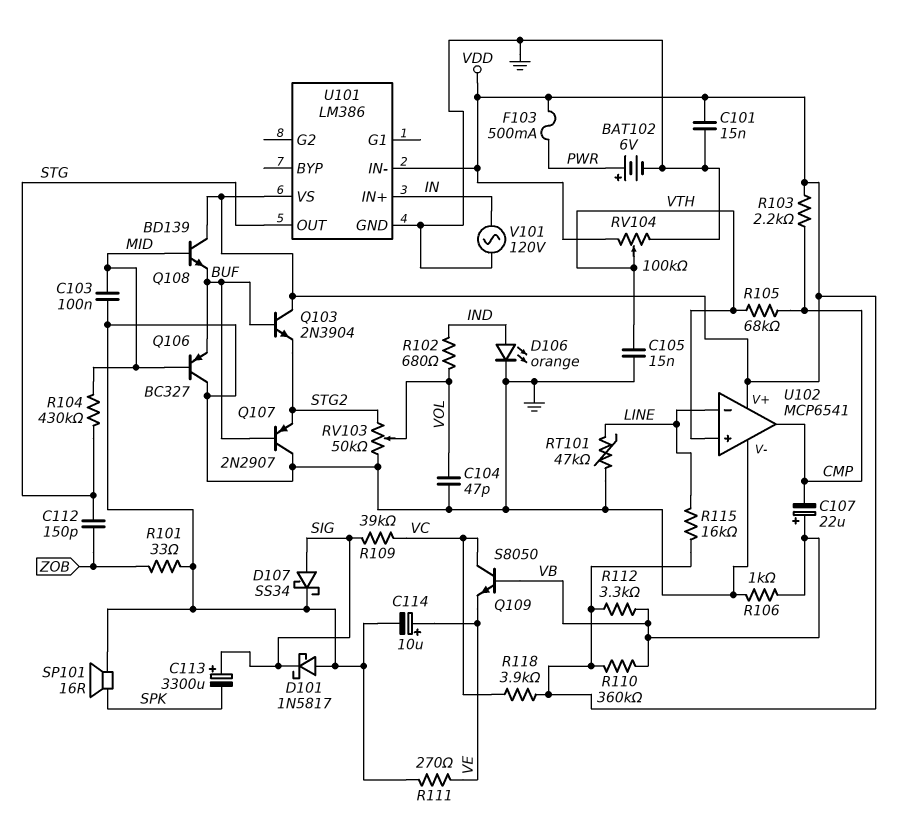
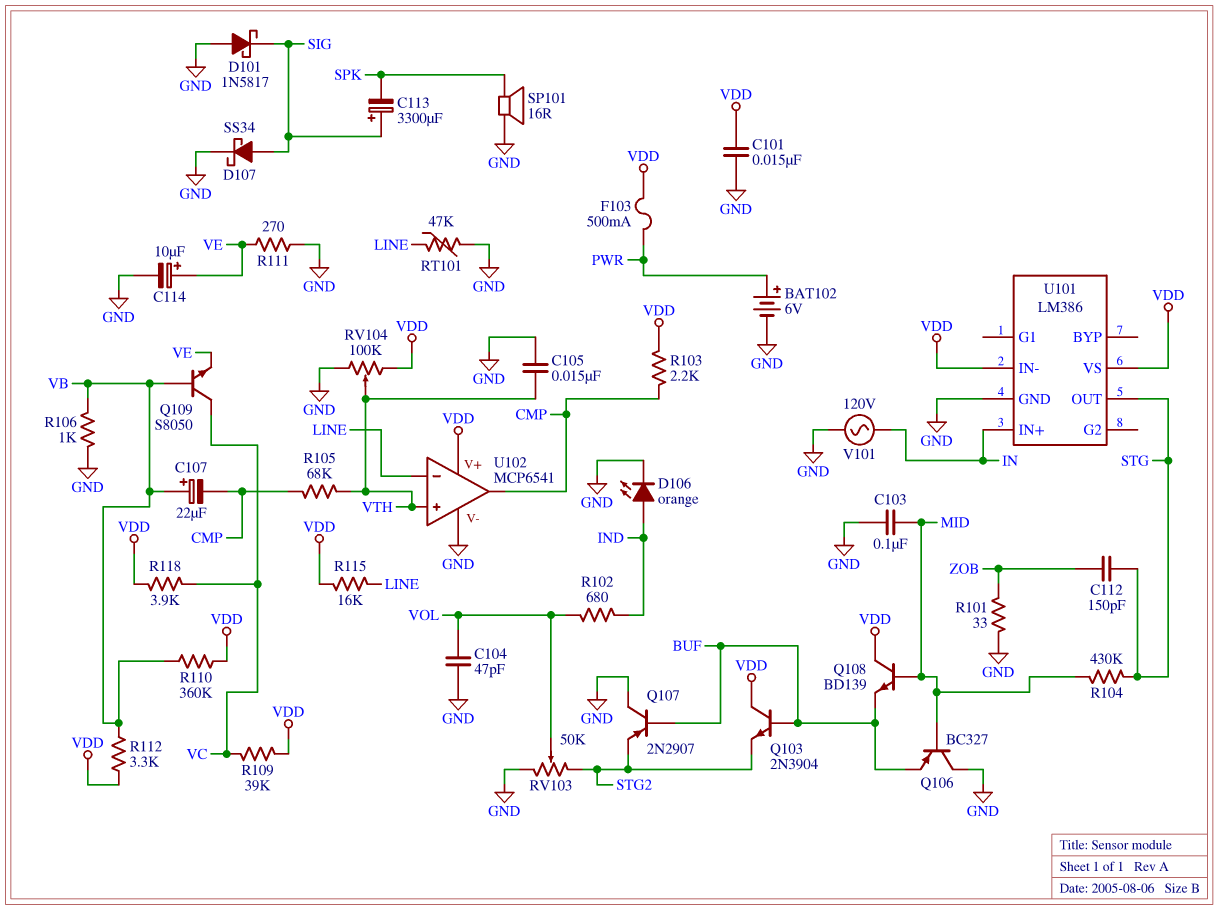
R109: 39k (SIG, VC) -> 39k (VC, VDD)

